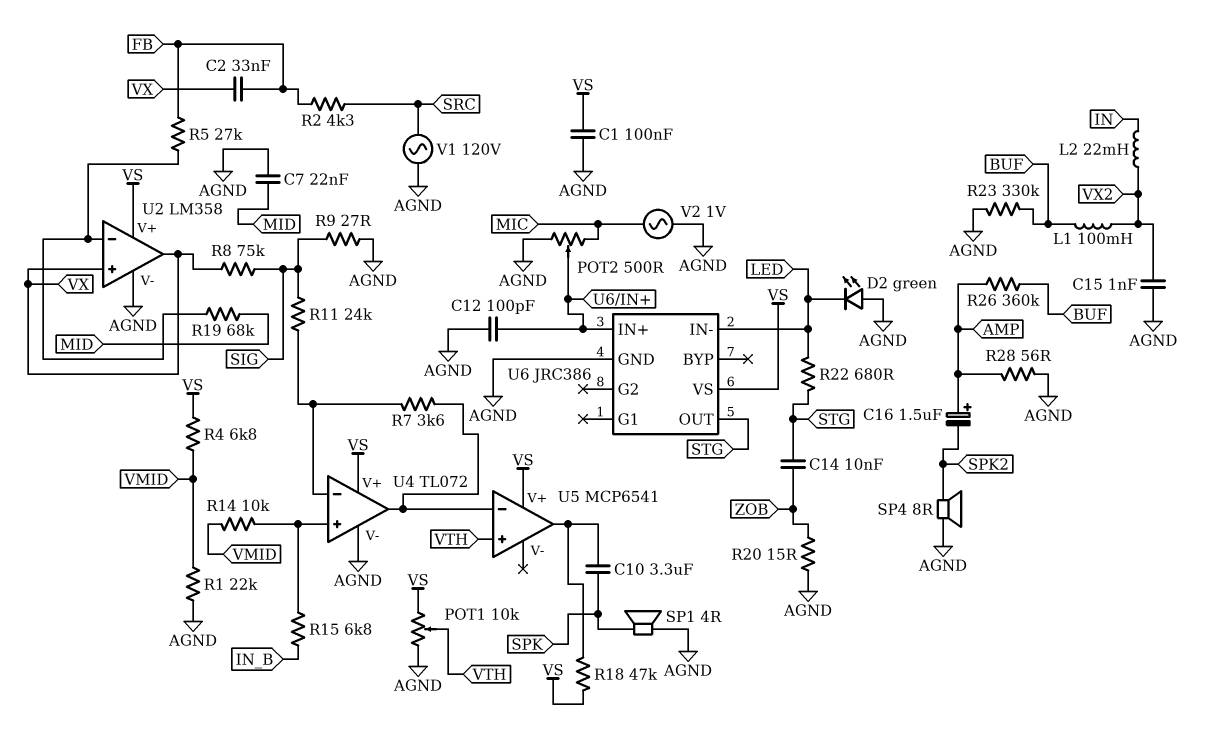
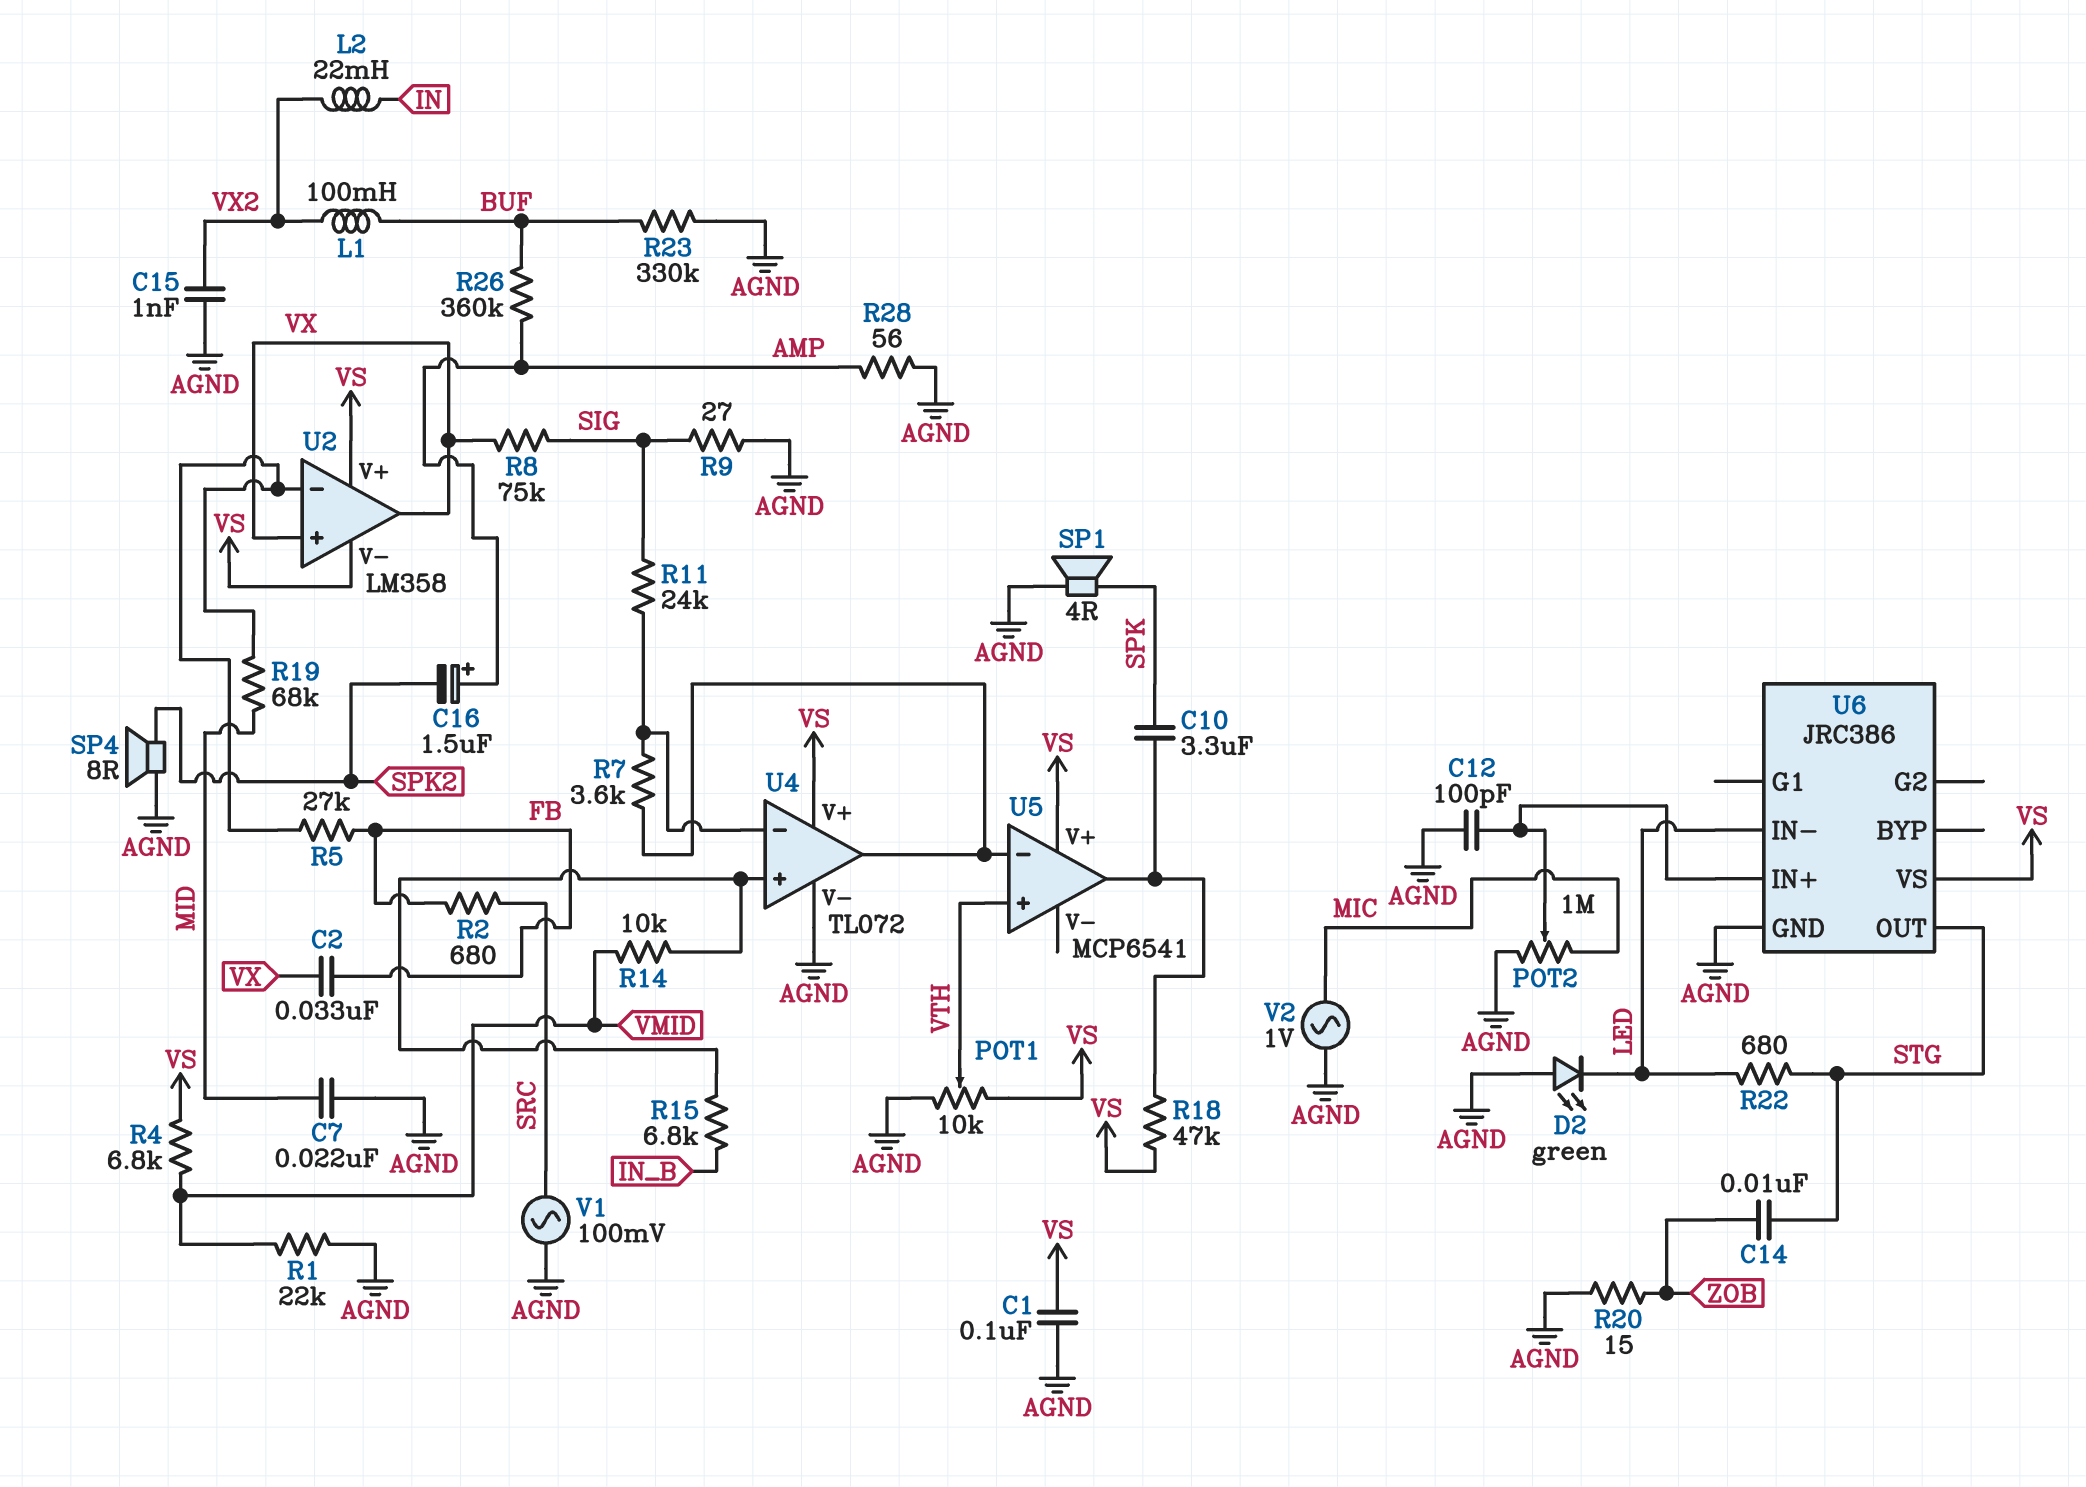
POT2: 500 (AGND, MIC, wiper U6/IN+) -> 1M (AGND, MIC, wiper U6/IN+)
R2: 4.3k (FB, SRC) -> 680 (FB, SRC)
U2 pin V-: AGND -> VS
V1: AC 120V (AGND, SRC) -> AC 100mV (AGND, SRC)

